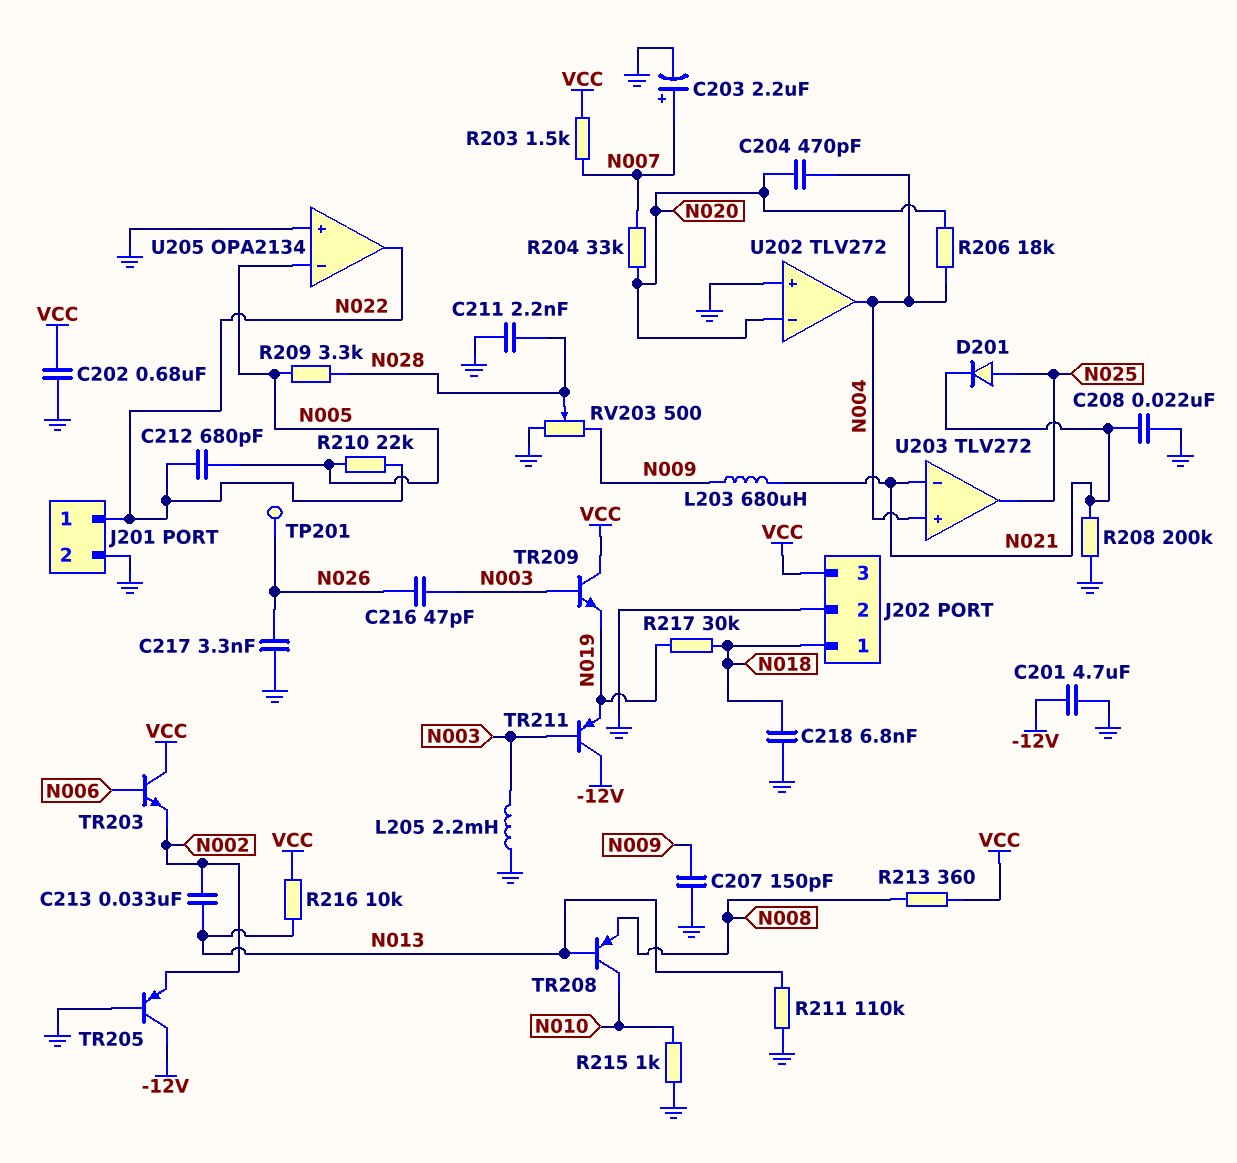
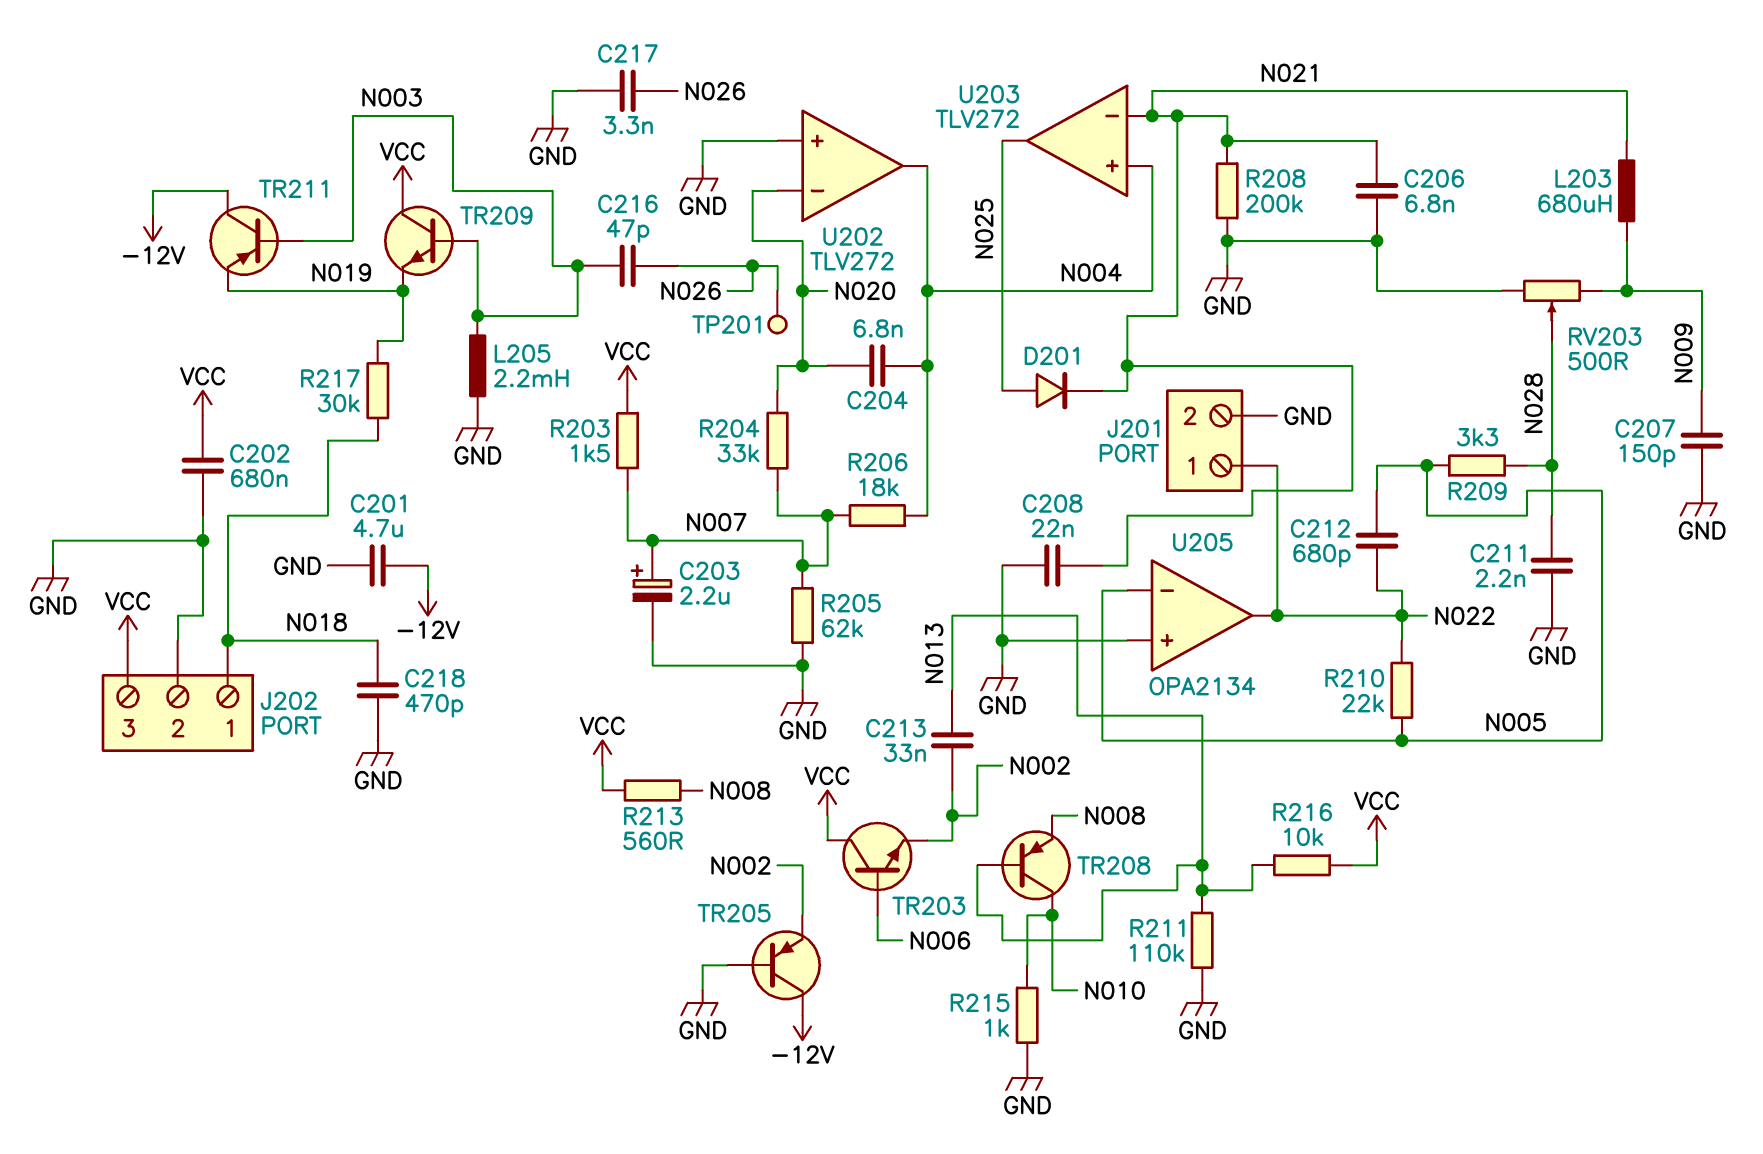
C204: 470pF (N004, N020) -> 6.8nF (N004, N020)
C206: none -> 6.8nF (GND, N021)
C218: 6.8nF (GND, N018) -> 470pF (GND, N018)
R205: none -> 62k (GND, N007)
R206: 18k (N004, N020) -> 18k (N004, N007)
R213: 360 (N008, VCC) -> 560 (N008, VCC)

